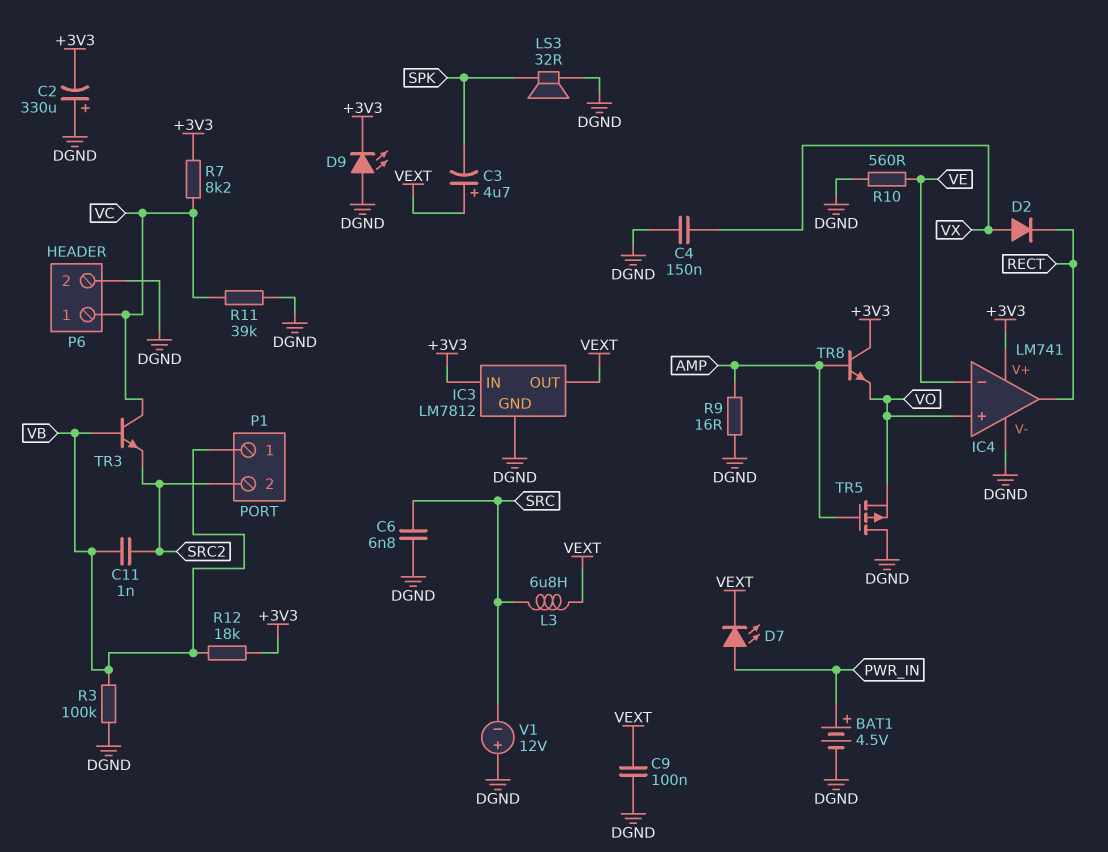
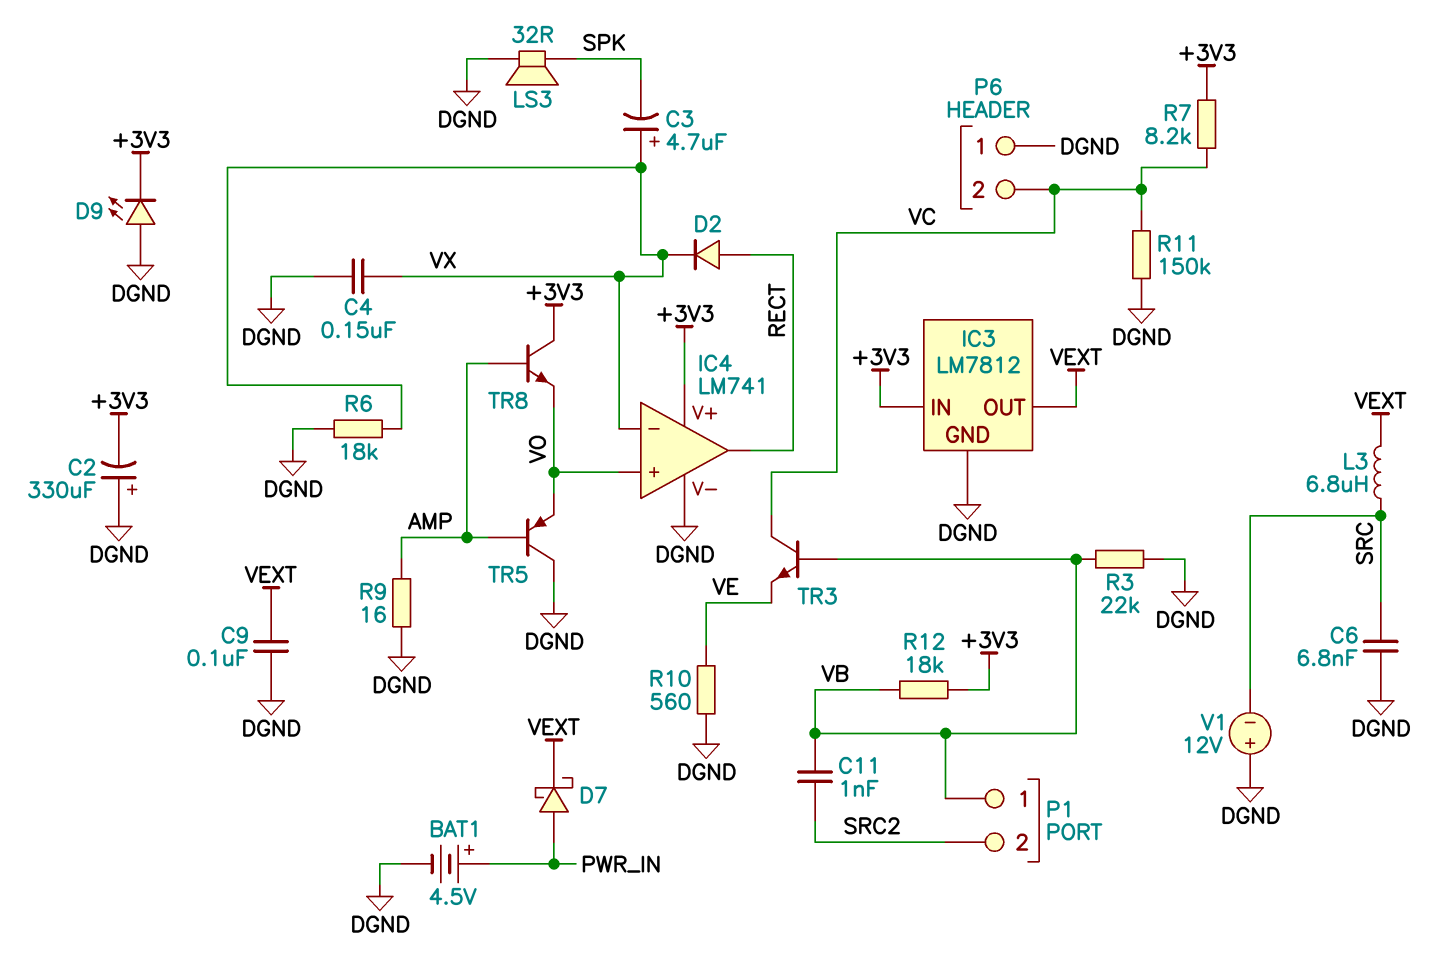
C3: 4.7uF (plus VEXT, minus SPK) -> 4.7uF (plus VX, minus SPK)
D2: diode (A VX, K RECT) -> diode (A RECT, K VX)
D7: LED (A PWR_IN, K VEXT) -> schottky (A PWR_IN, K VEXT)
IC4 pin in-: VE -> VX
P6 pin 1: VC -> DGND
P6 pin 2: DGND -> VC
R3: 100k (DGND, VB) -> 22k (DGND, VB)
R6: none -> 18k (DGND, VX)
R11: 39k (DGND, VC) -> 150k (DGND, VC)
TR3: NPN (B VB, C VC, E SRC2) -> NPN (B VB, C VC, E VE)
TR5: PMOS (G AMP, D DGND, S VO) -> PNP (B AMP, C DGND, E VO)

